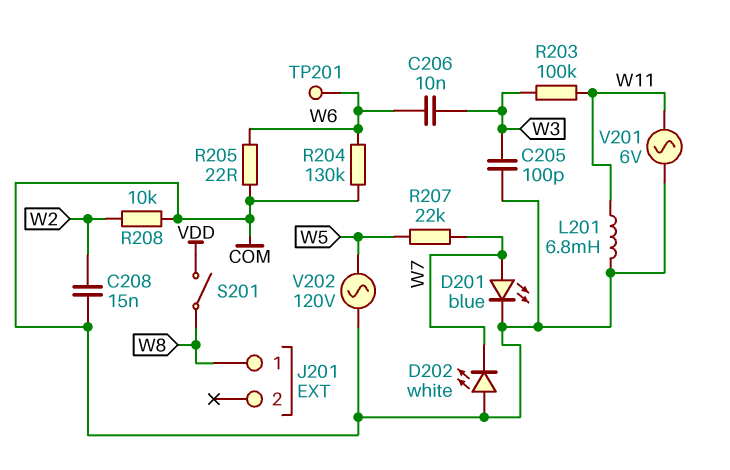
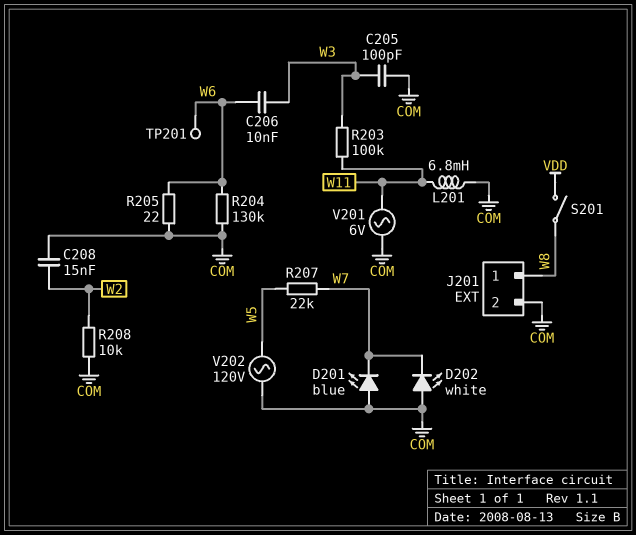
D201: LED blue (A W7, K COM) -> LED blue (A COM, K W7)
J201 pin 2: none -> COM

